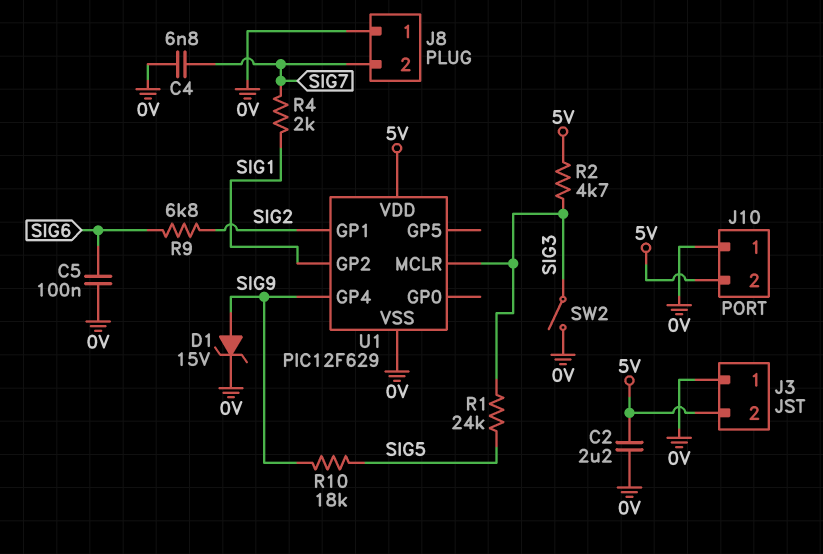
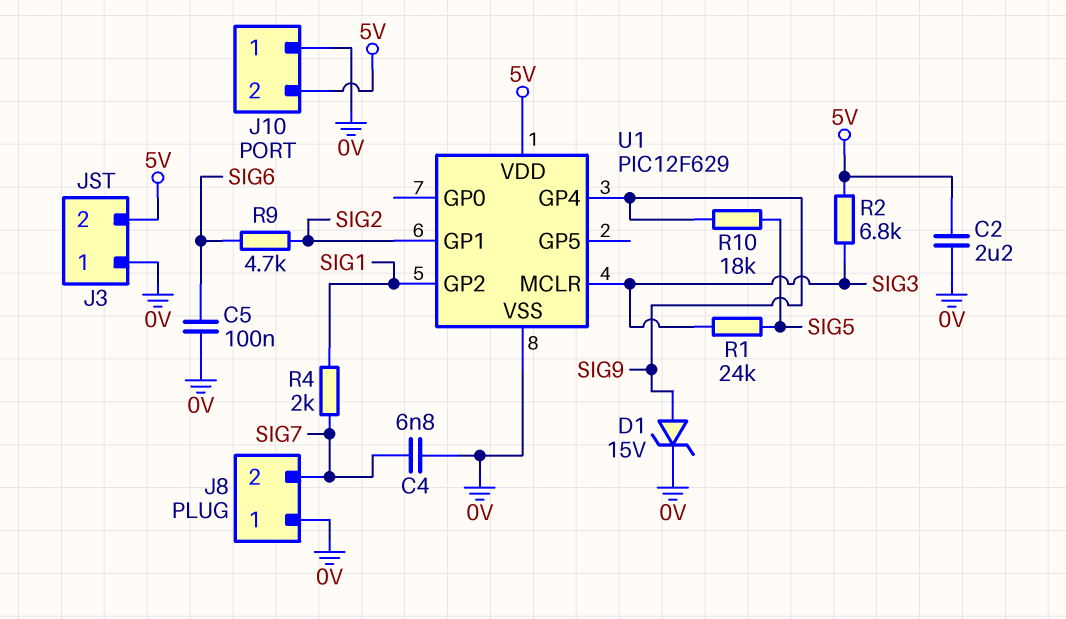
R2: 4.7k (5V, SIG3) -> 6.8k (5V, SIG3)
R9: 6.8k (SIG2, SIG6) -> 4.7k (SIG2, SIG6)
SW2: switch (0V, SIG3) -> none

